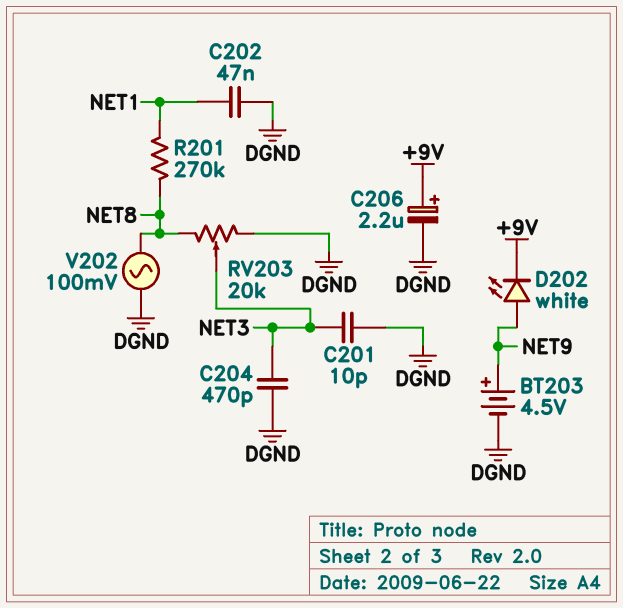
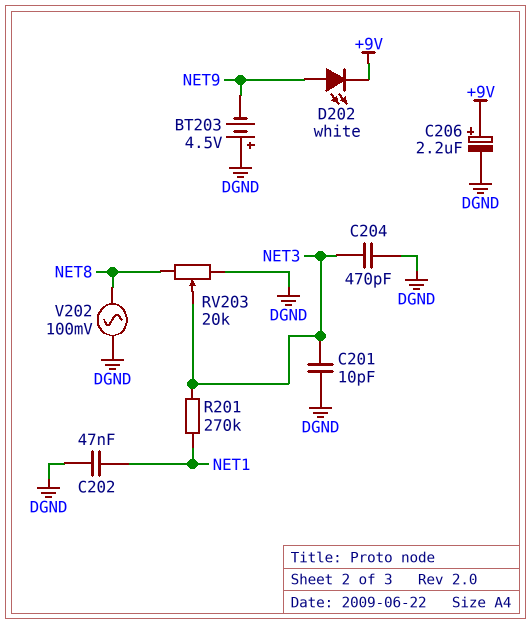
BT203: 4.5V (plus NET9, minus DGND) -> 4.5V (plus DGND, minus NET9)
R201: 270k (NET1, NET8) -> 270k (NET1, NET3)

